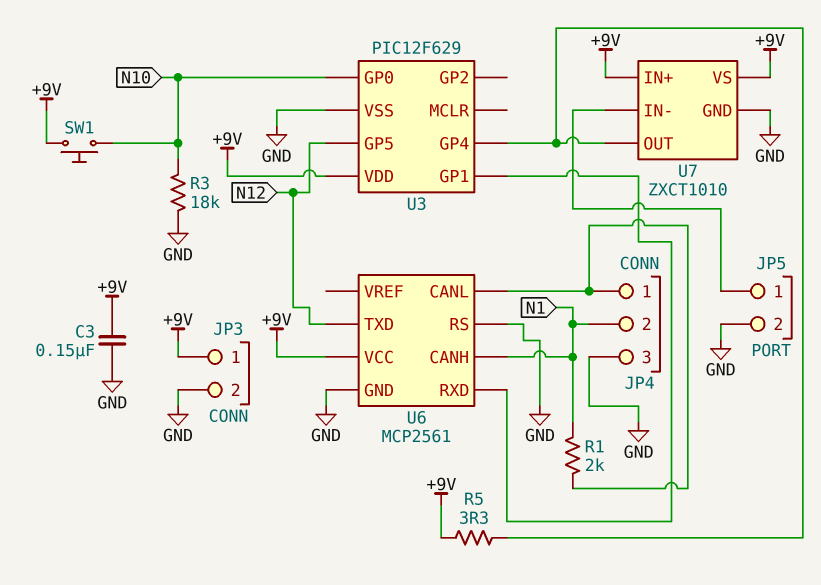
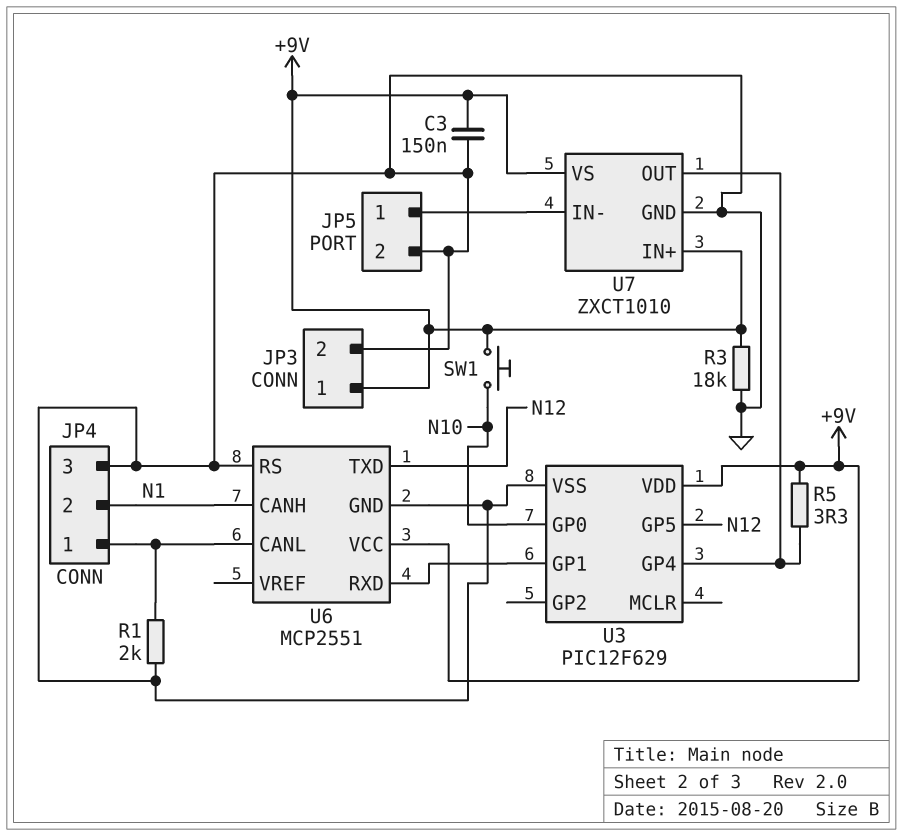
R1: 2k (JP4/1, N1) -> 2k (GND, JP4/1)
R3: 18k (GND, N10) -> 18k (+9V, GND)
U6: MCP2561 -> MCP2551

